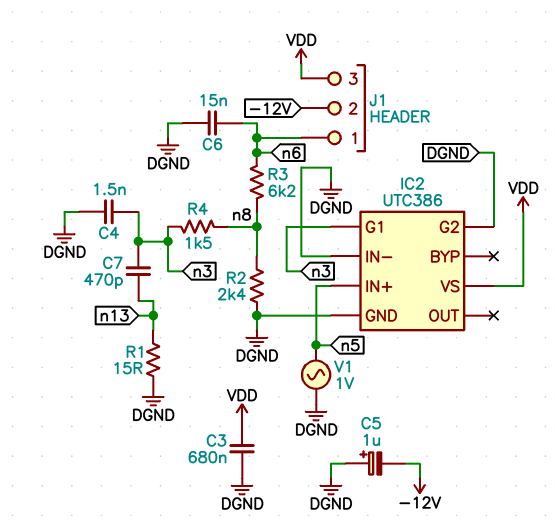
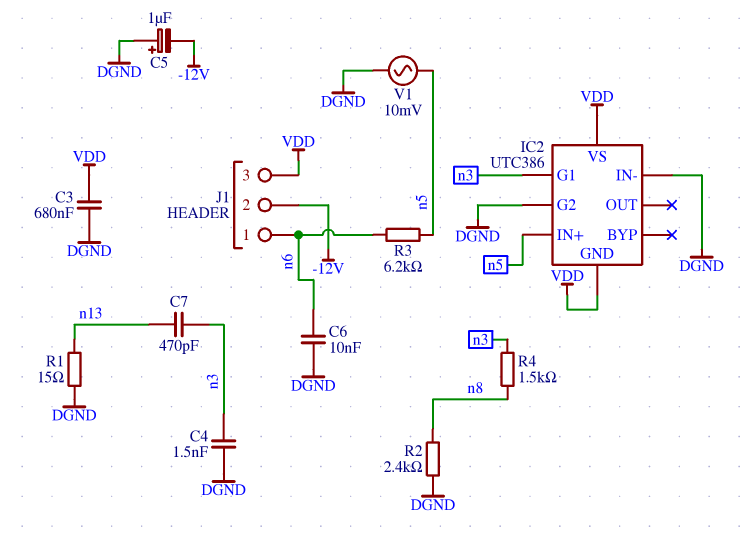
C6: 15nF (DGND, n6) -> 10nF (DGND, n6)
IC2 pin GND: DGND -> VDD
R3: 6.2k (n6, n8) -> 6.2k (n5, n6)
V1: AC 1V (DGND, n5) -> AC 10mV (DGND, n5)

